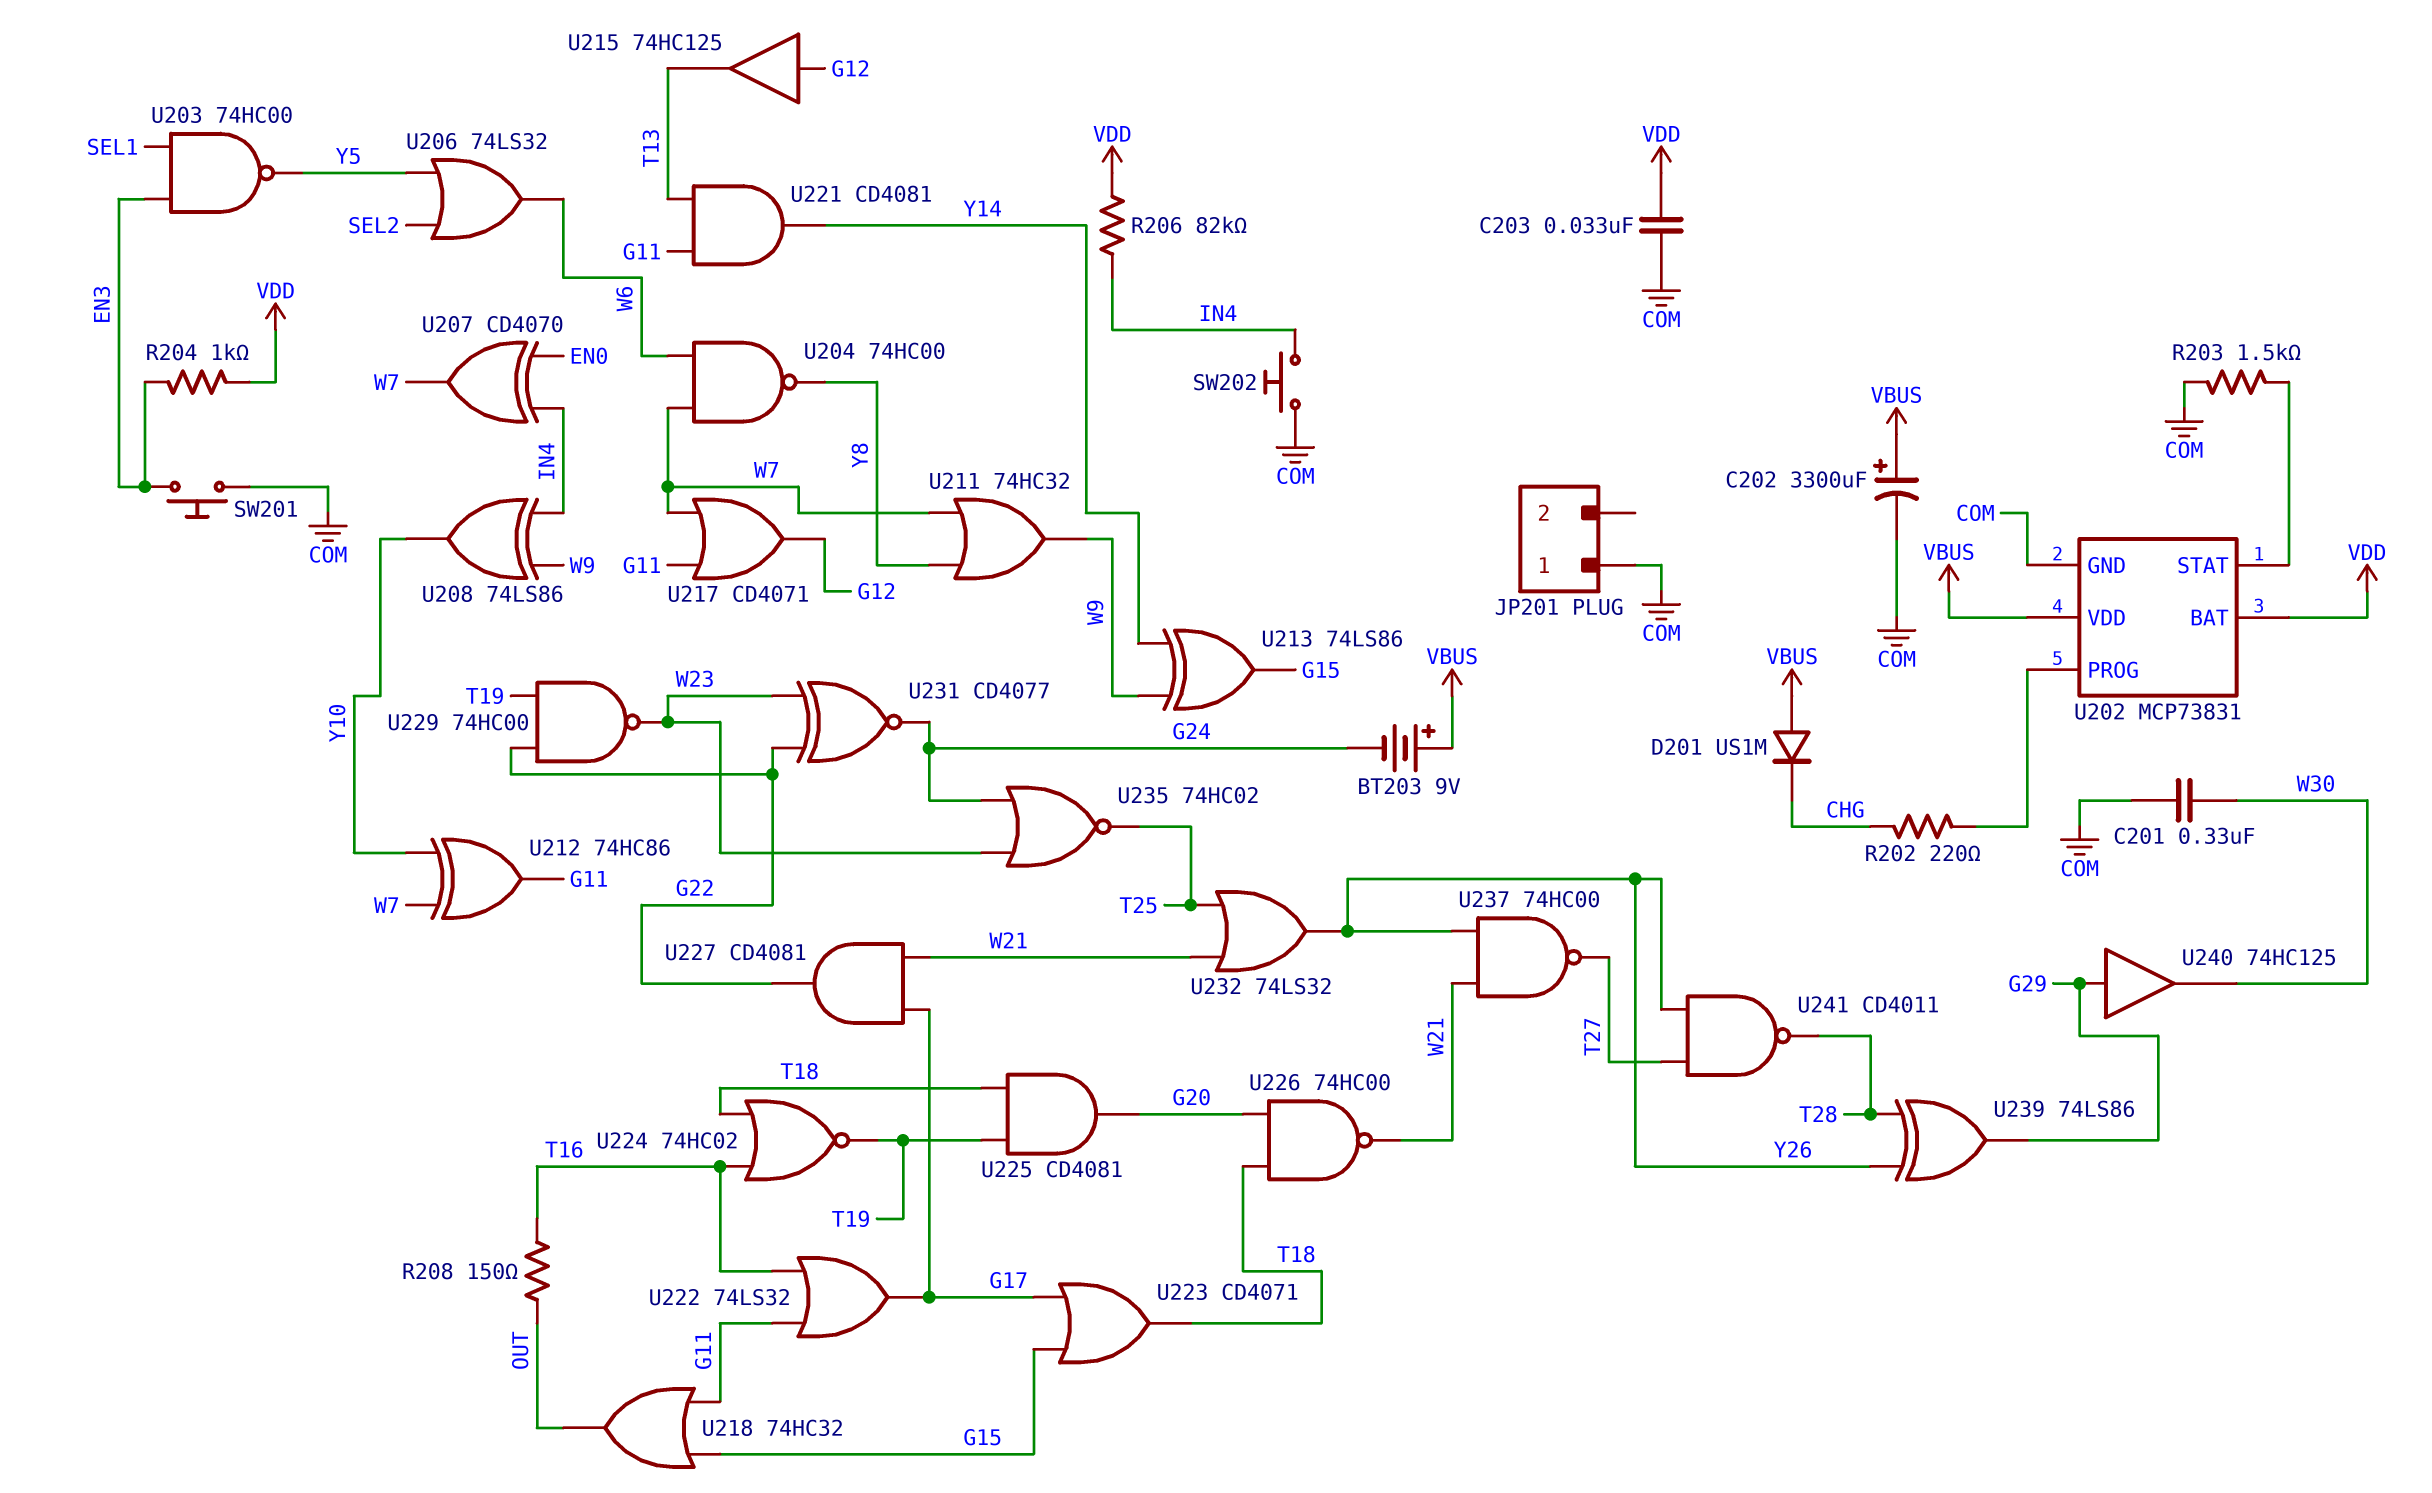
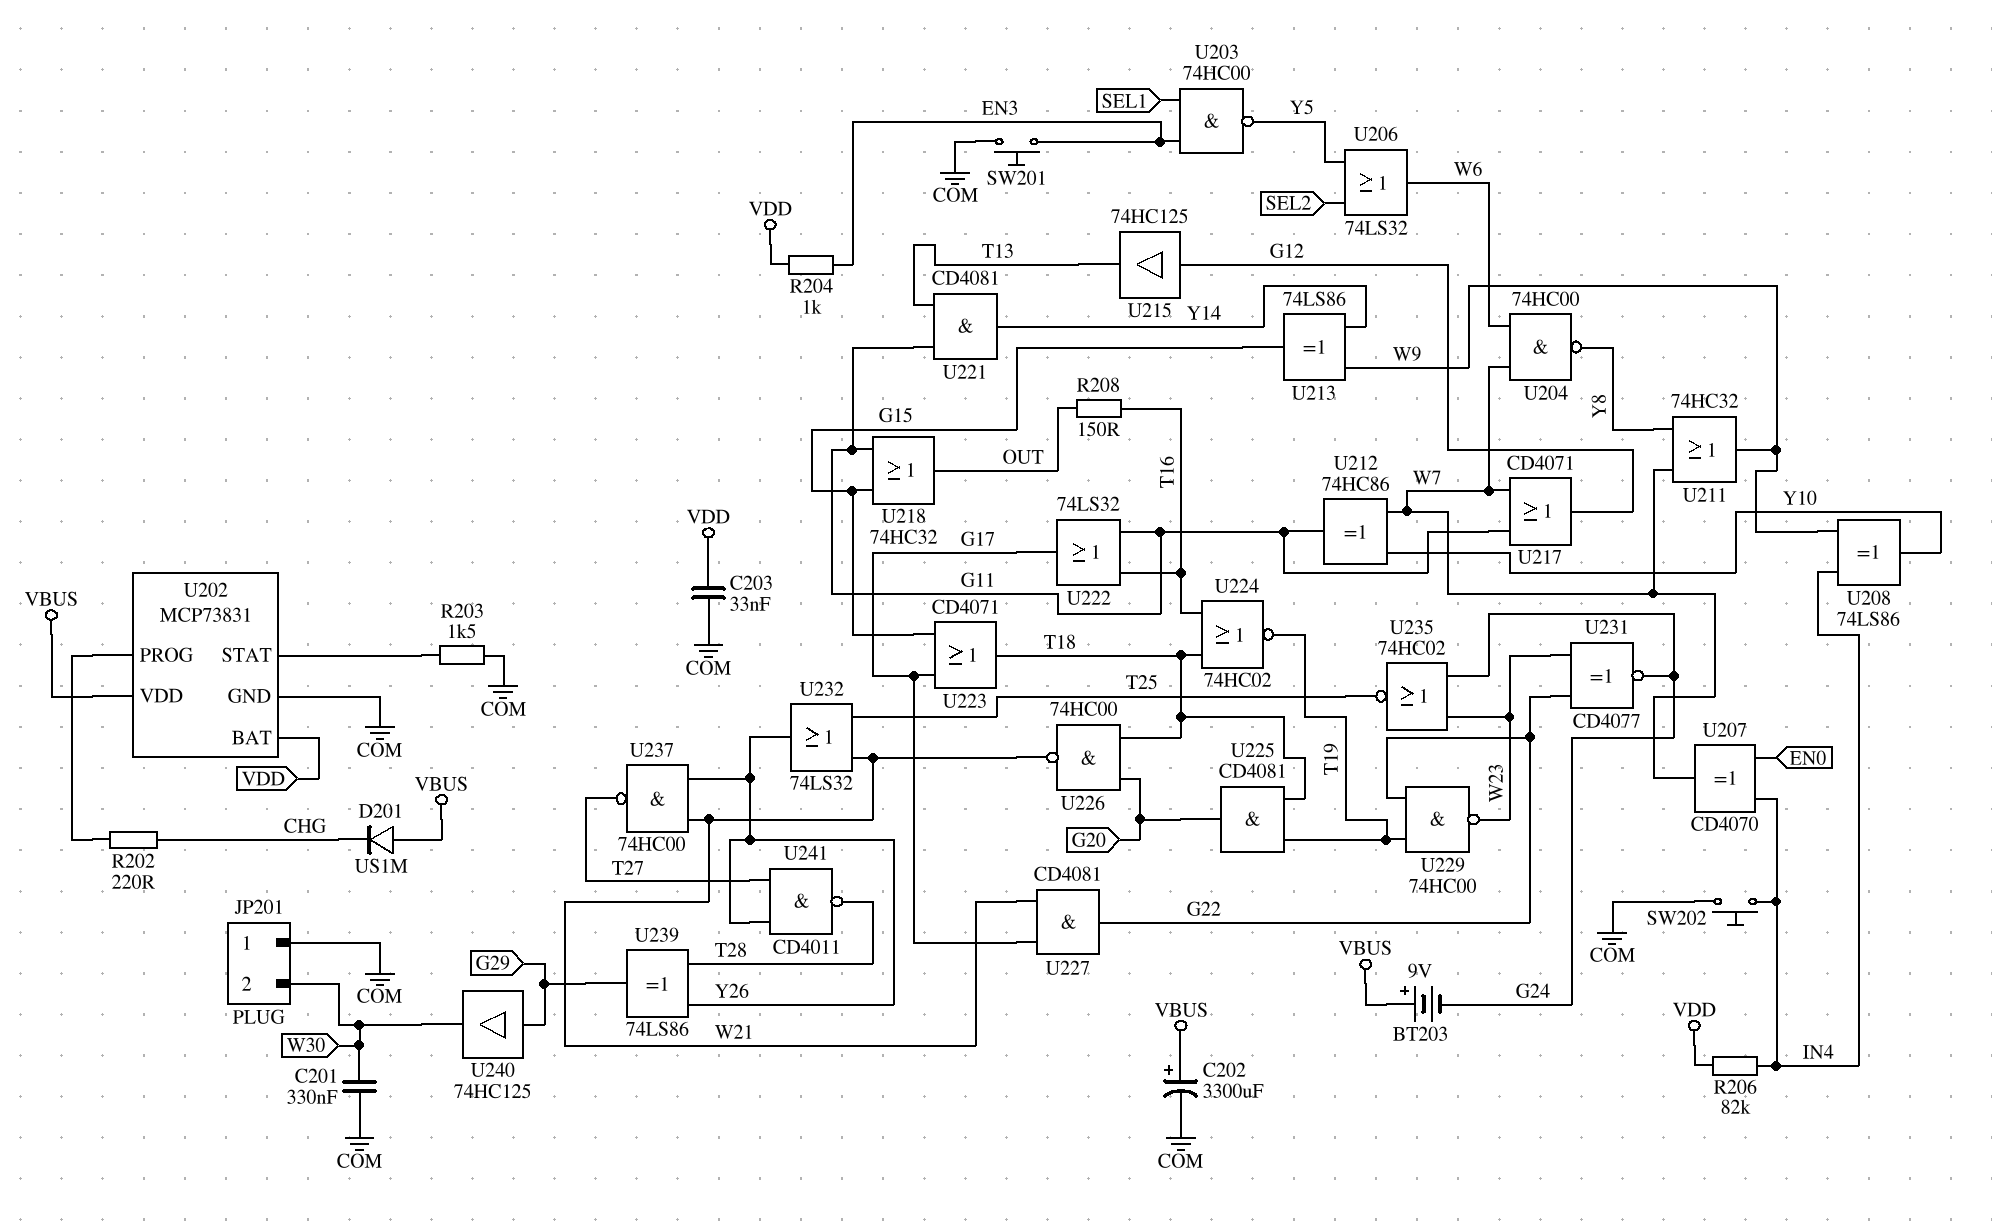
JP201 pin 2: none -> W30

